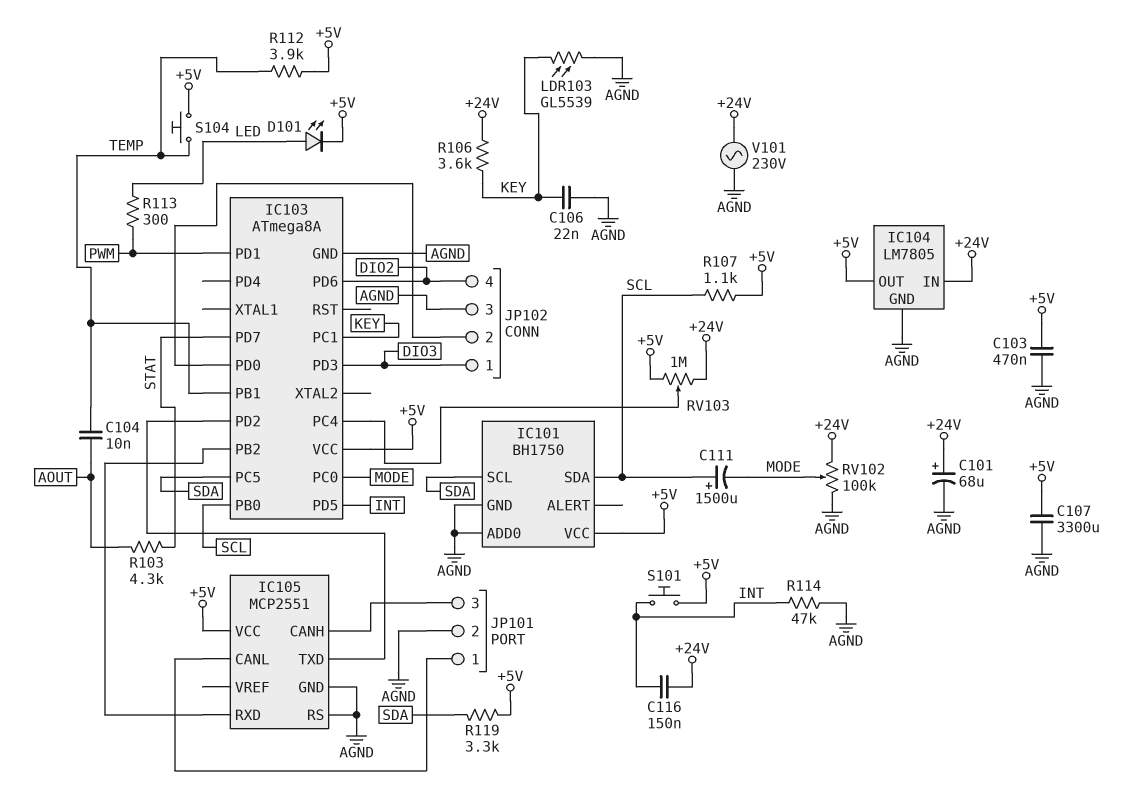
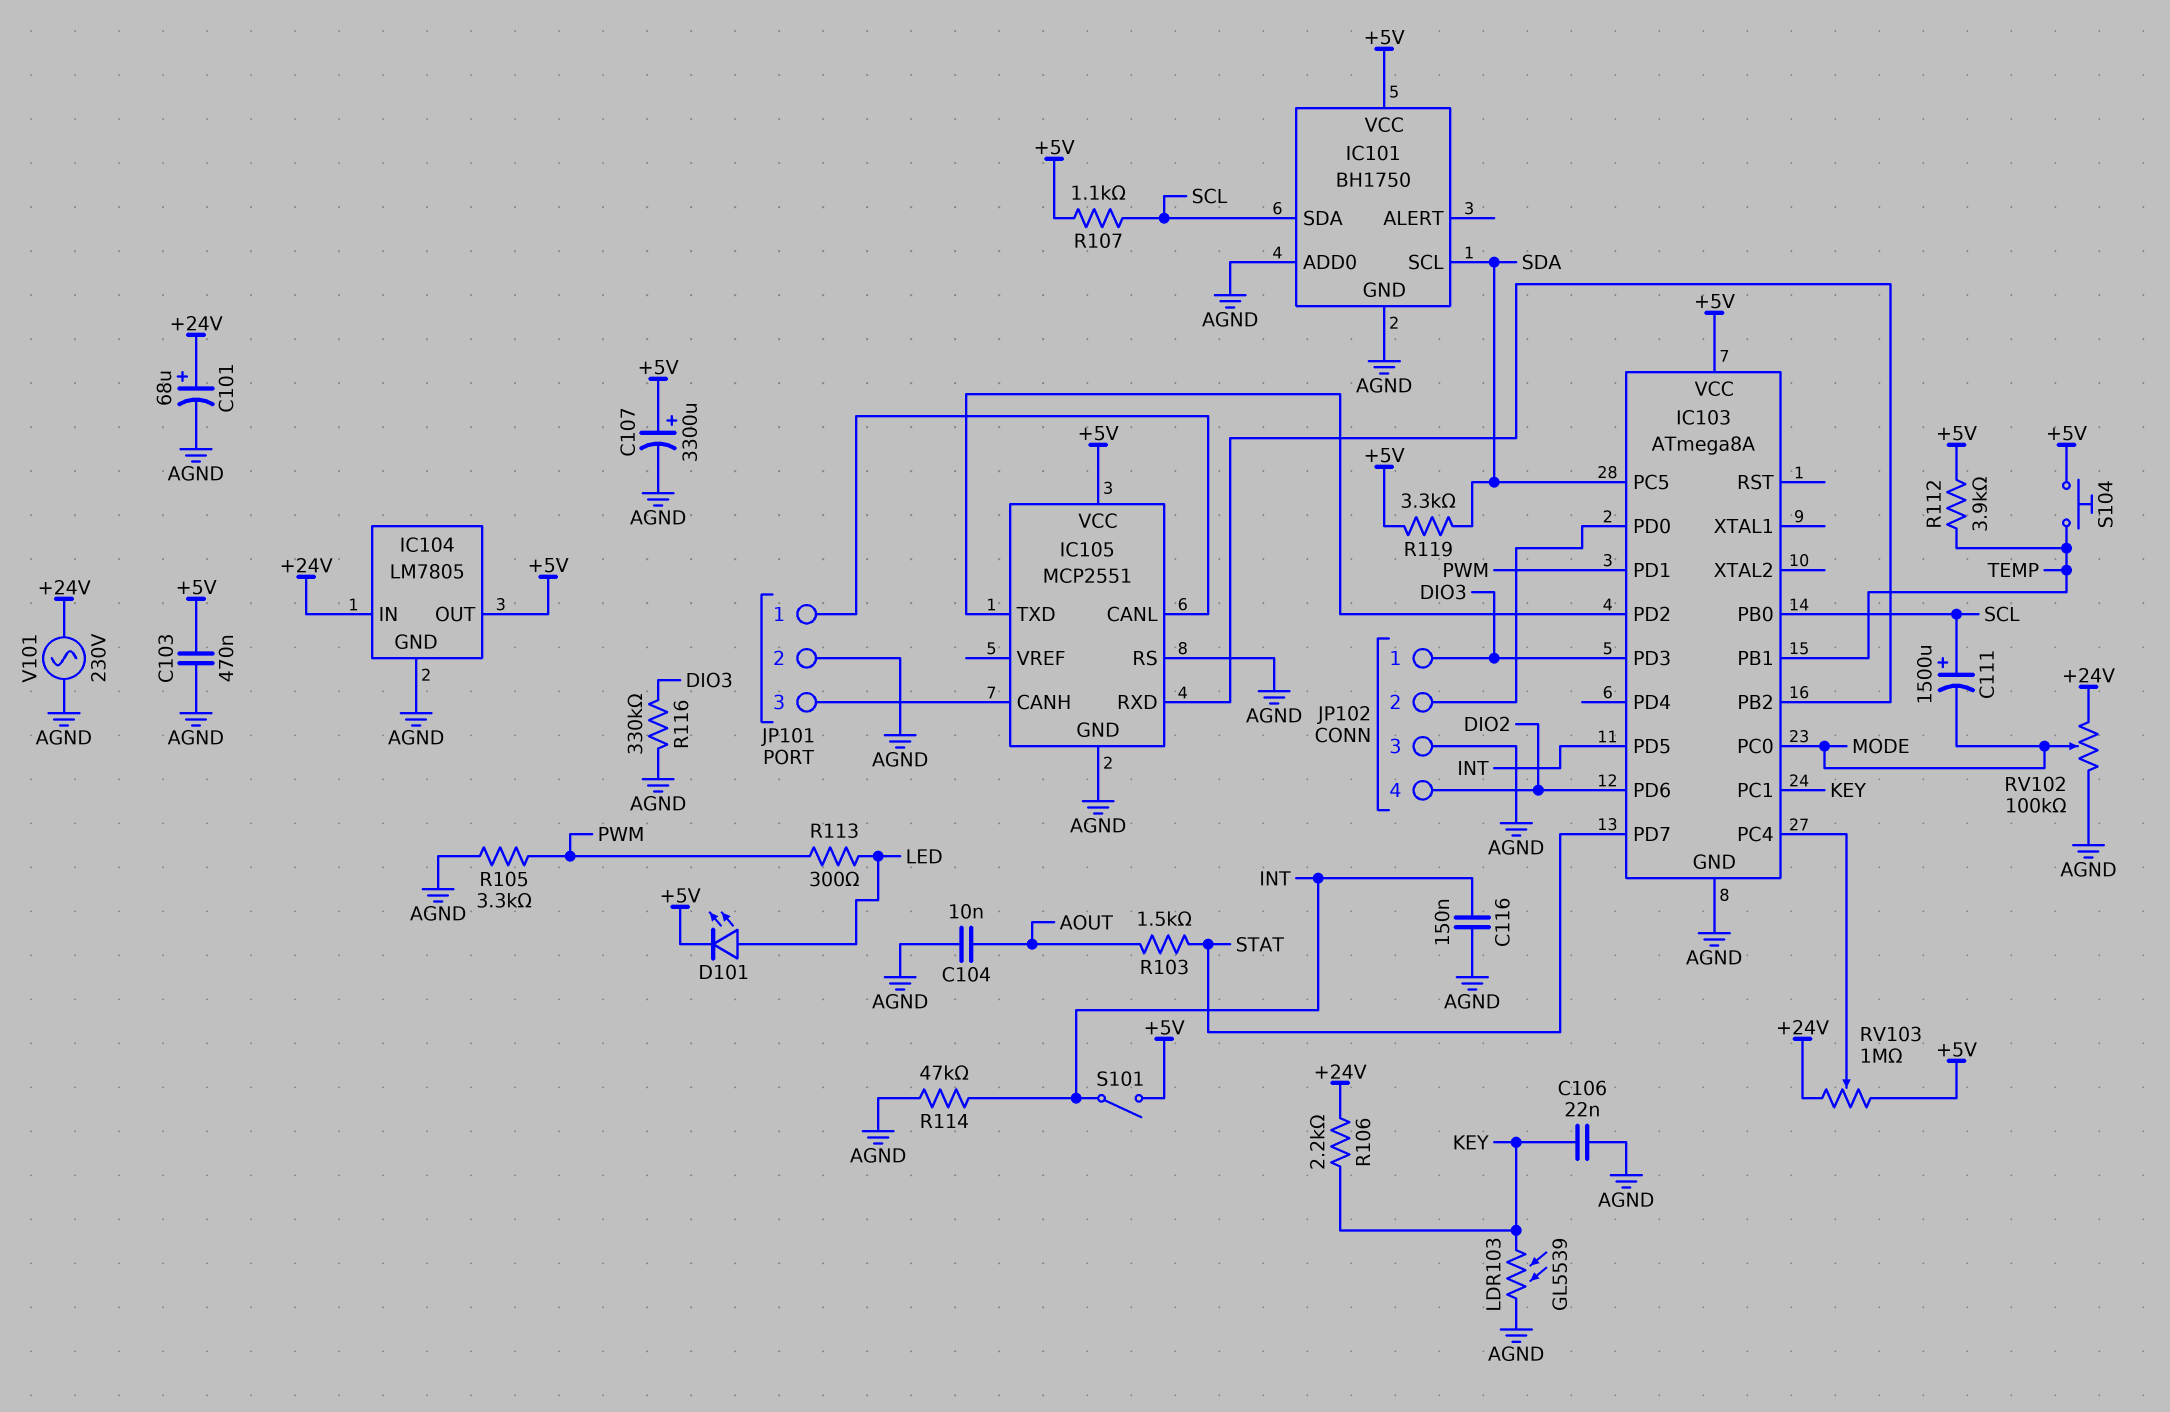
C104: 10nF (AOUT, TEMP) -> 10nF (AGND, AOUT)
C107: 3300uF (+5V, AGND) -> 3300uF (plus +5V, minus AGND)
C116: 150nF (+24V, INT) -> 150nF (AGND, INT)
R103: 4.3k (AOUT, STAT) -> 1.5k (AOUT, STAT)
R105: none -> 3.3k (AGND, PWM)
R106: 3.6k (+24V, KEY) -> 2.2k (+24V, KEY)
R116: none -> 330k (AGND, DIO3)
S101: button (+5V, INT) -> switch (+5V, INT)

